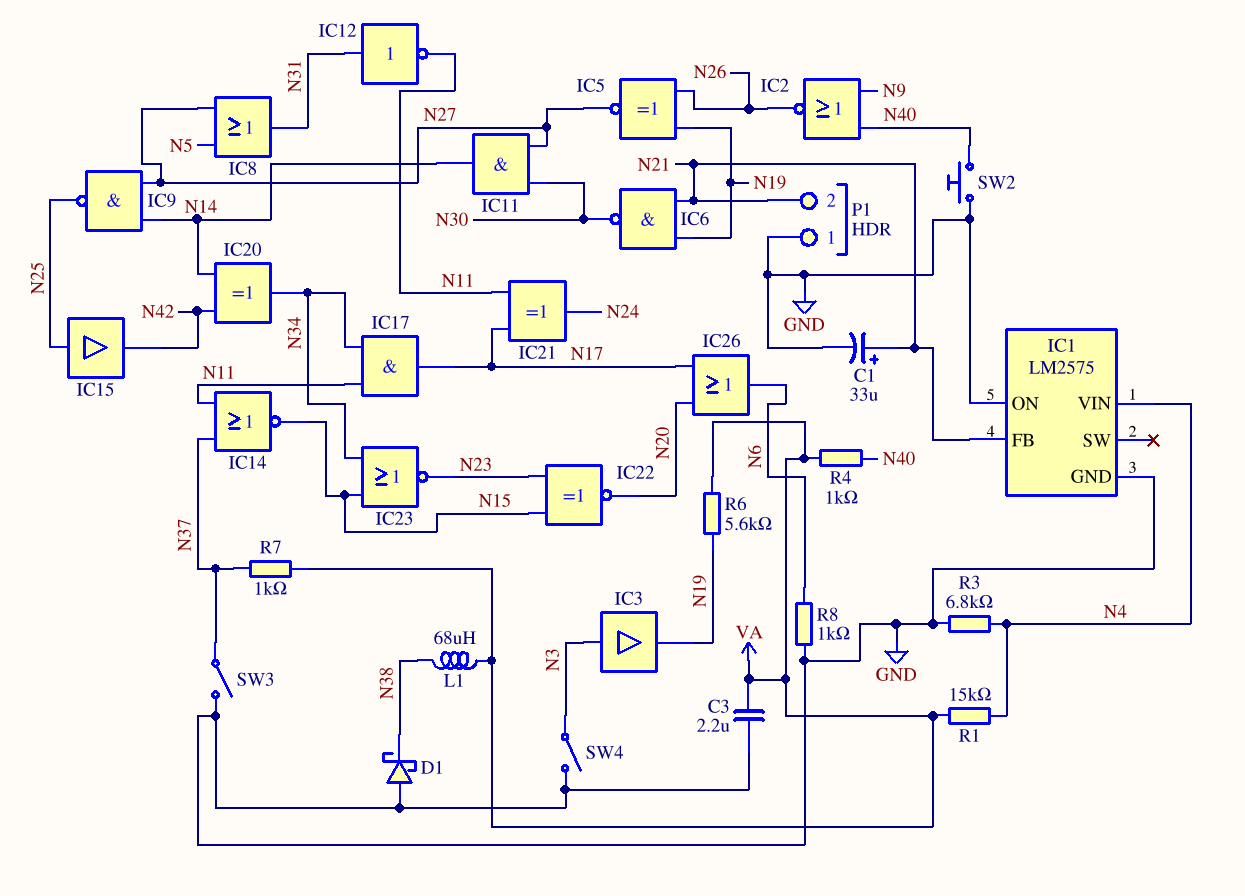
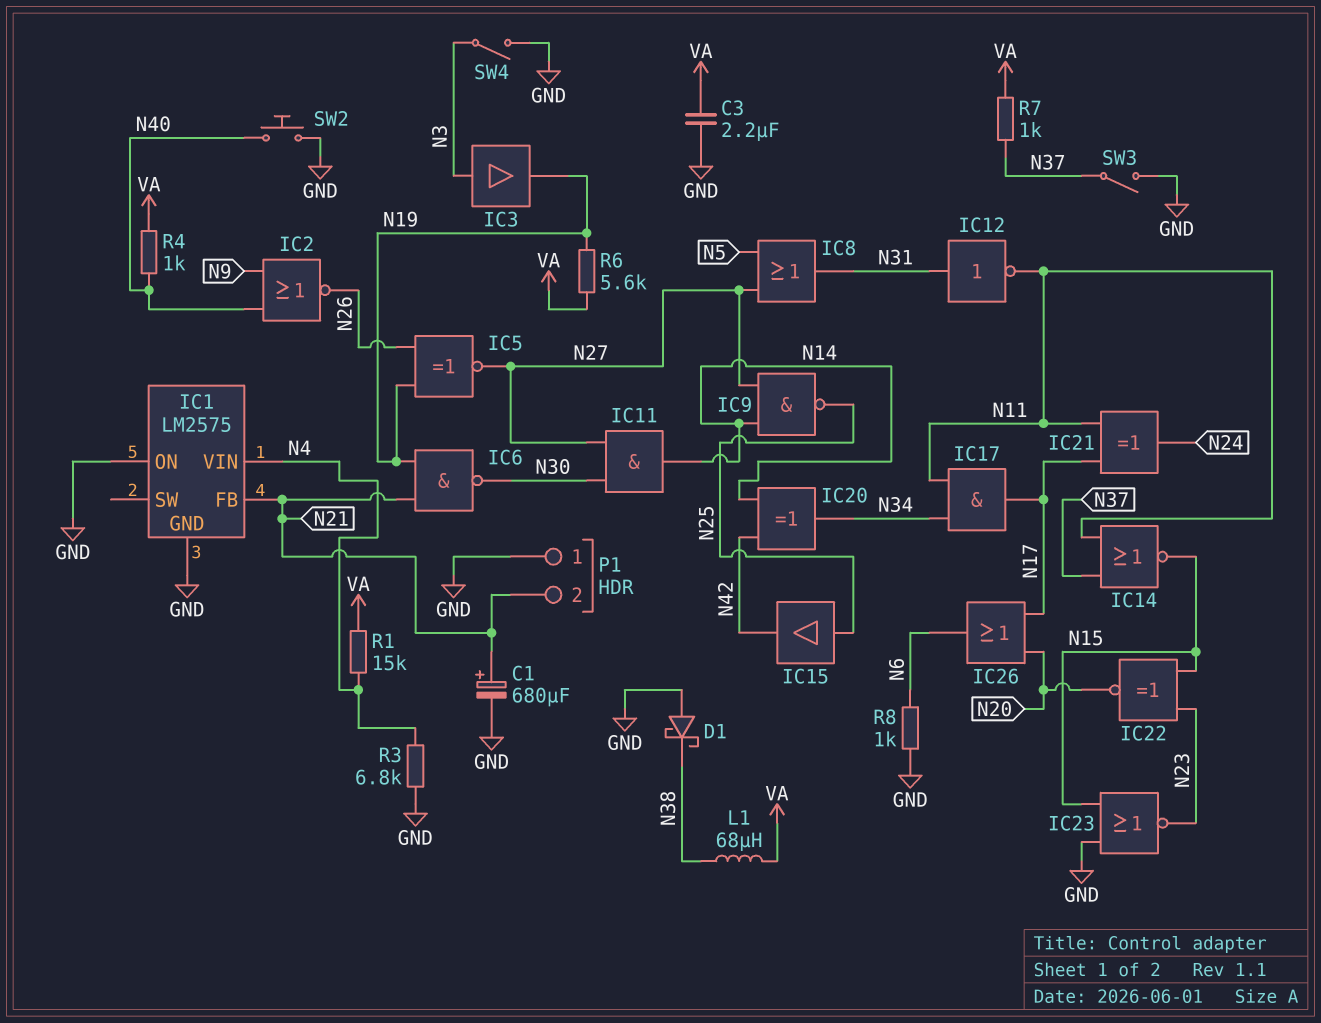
C1: 33uF (plus N21, minus GND) -> 680uF (plus N21, minus GND)
IC23: NOR (in N15, in N34, out N23) -> NOR (in GND, in N15, out N23)

